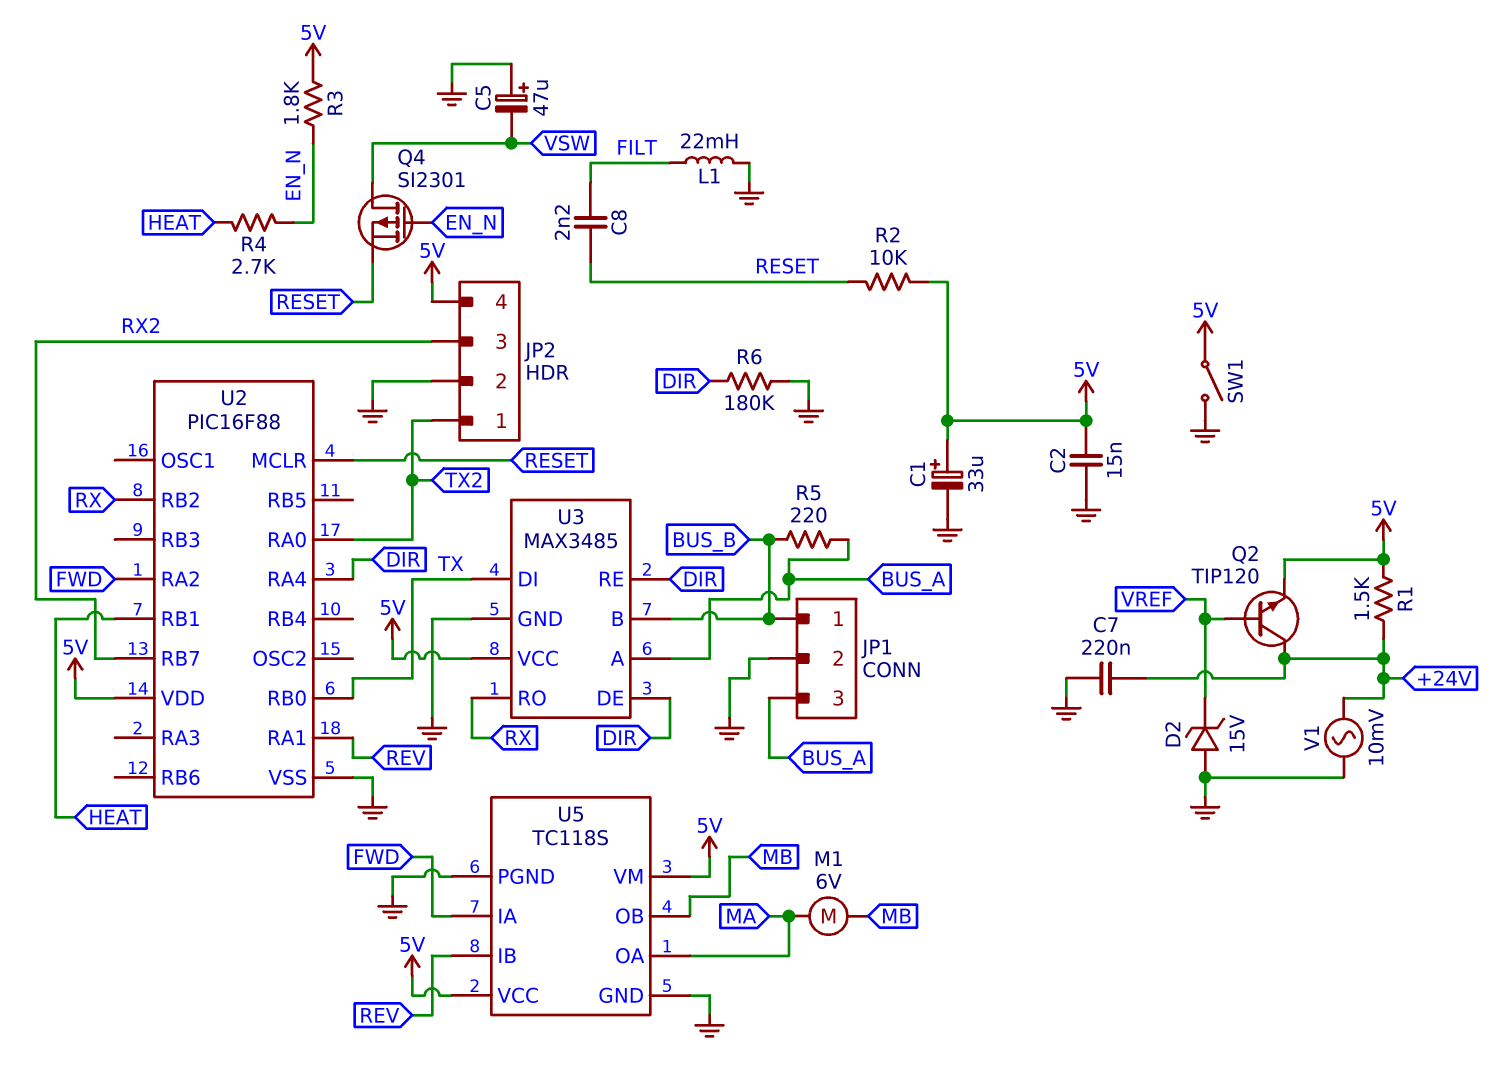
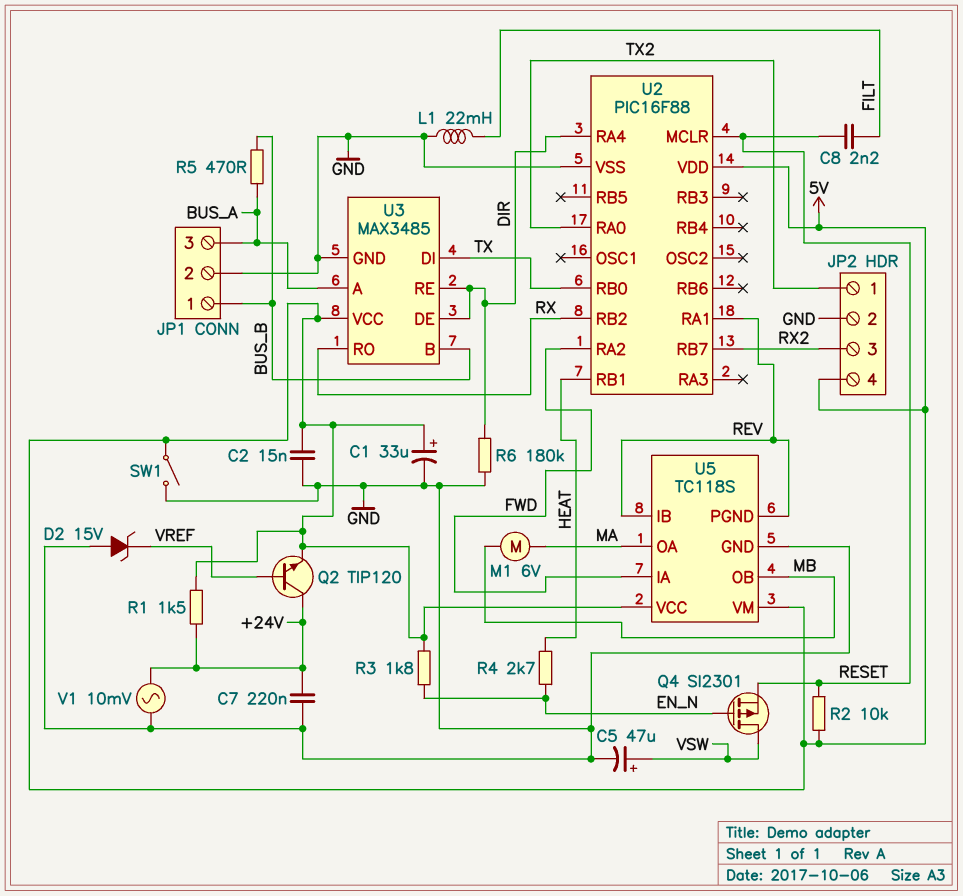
C5: 47uF (plus GND, minus VSW) -> 47uF (plus VSW, minus GND)
R5: 220 (BUS_A, BUS_B) -> 470 (BUS_A, BUS_B)
U5 pin PGND: GND -> REV

